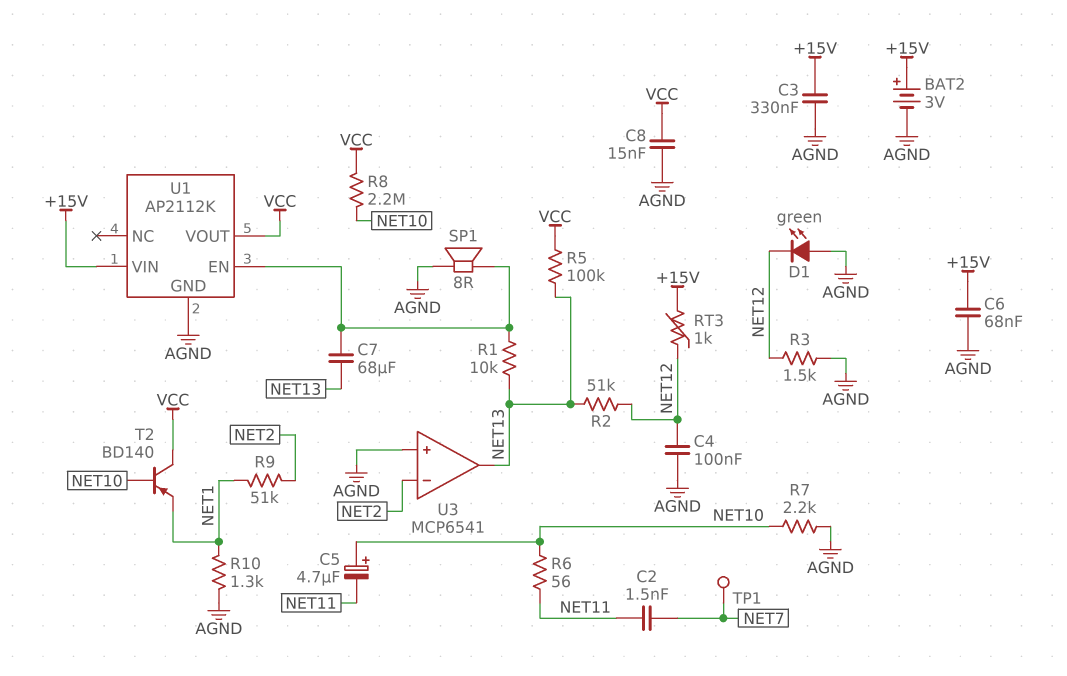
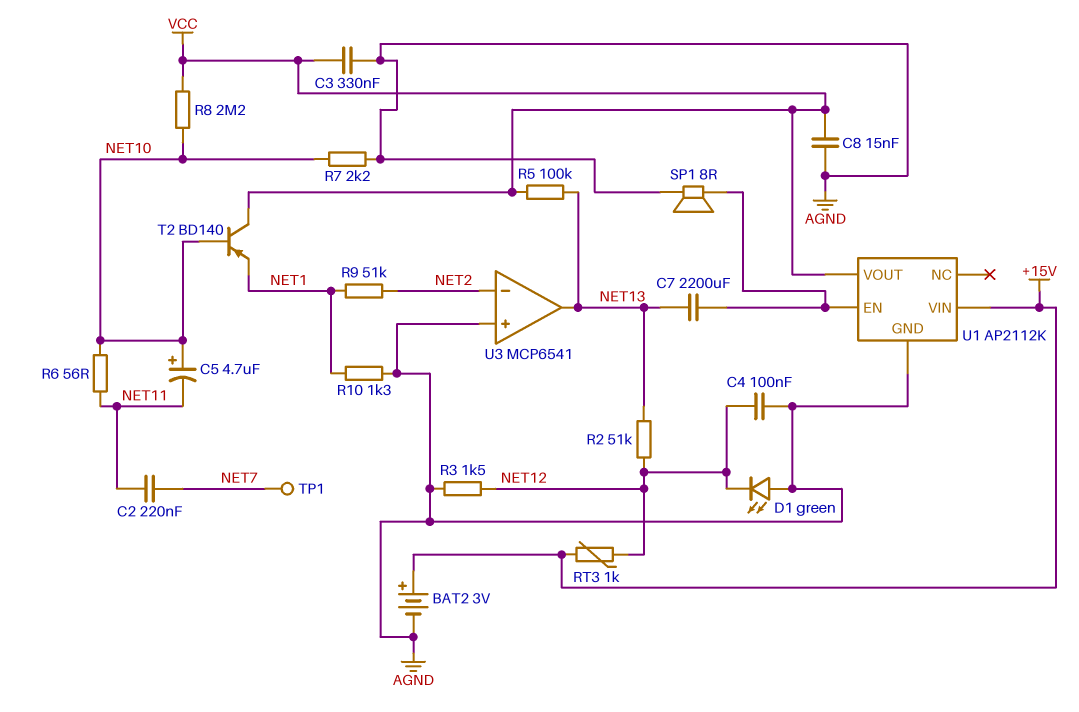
C2: 1.5nF (NET7, NET11) -> 220nF (NET7, NET11)
C3: 330nF (+15V, AGND) -> 330nF (AGND, VCC)
C6: 68nF (+15V, AGND) -> none
C7: 68uF (NET13, U1/EN) -> 2200uF (NET13, U1/EN)
R1: 10k (NET13, U1/EN) -> none

